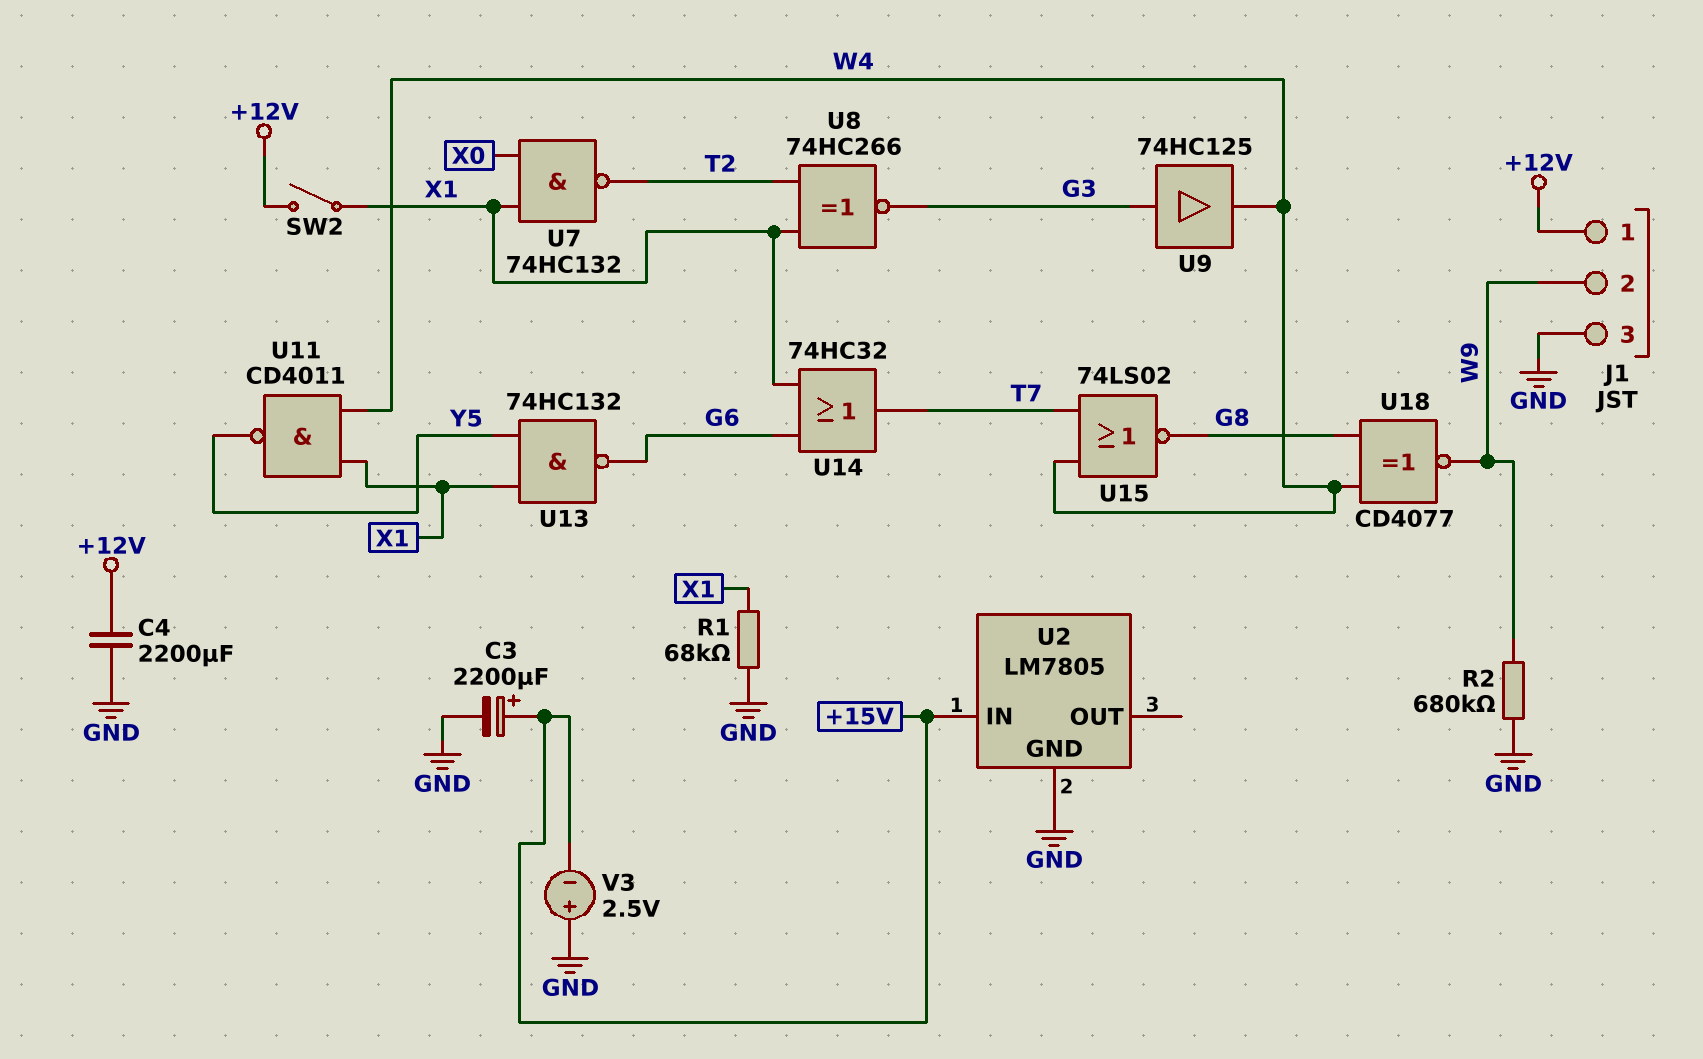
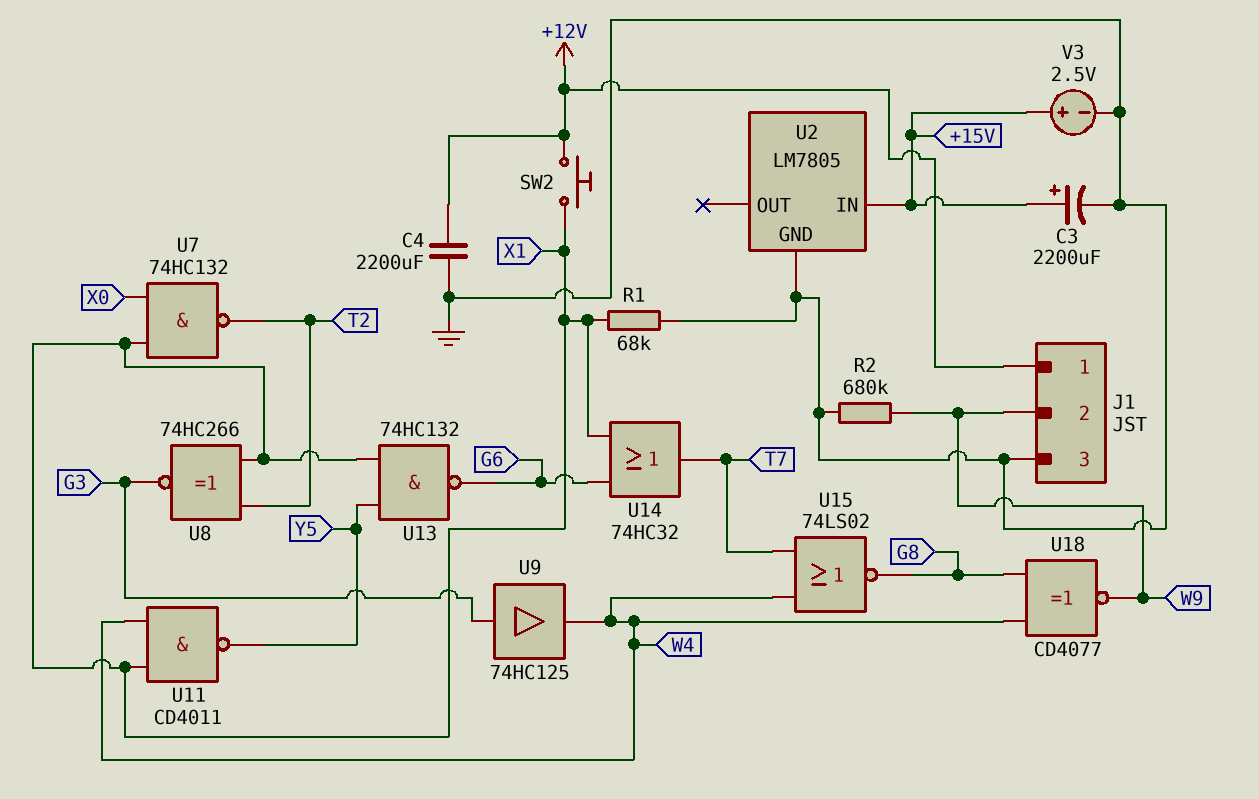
SW2: switch (+12V, X1) -> button (+12V, X1)
V3: 2.5V (plus GND, minus +15V) -> 2.5V (plus +15V, minus GND)

